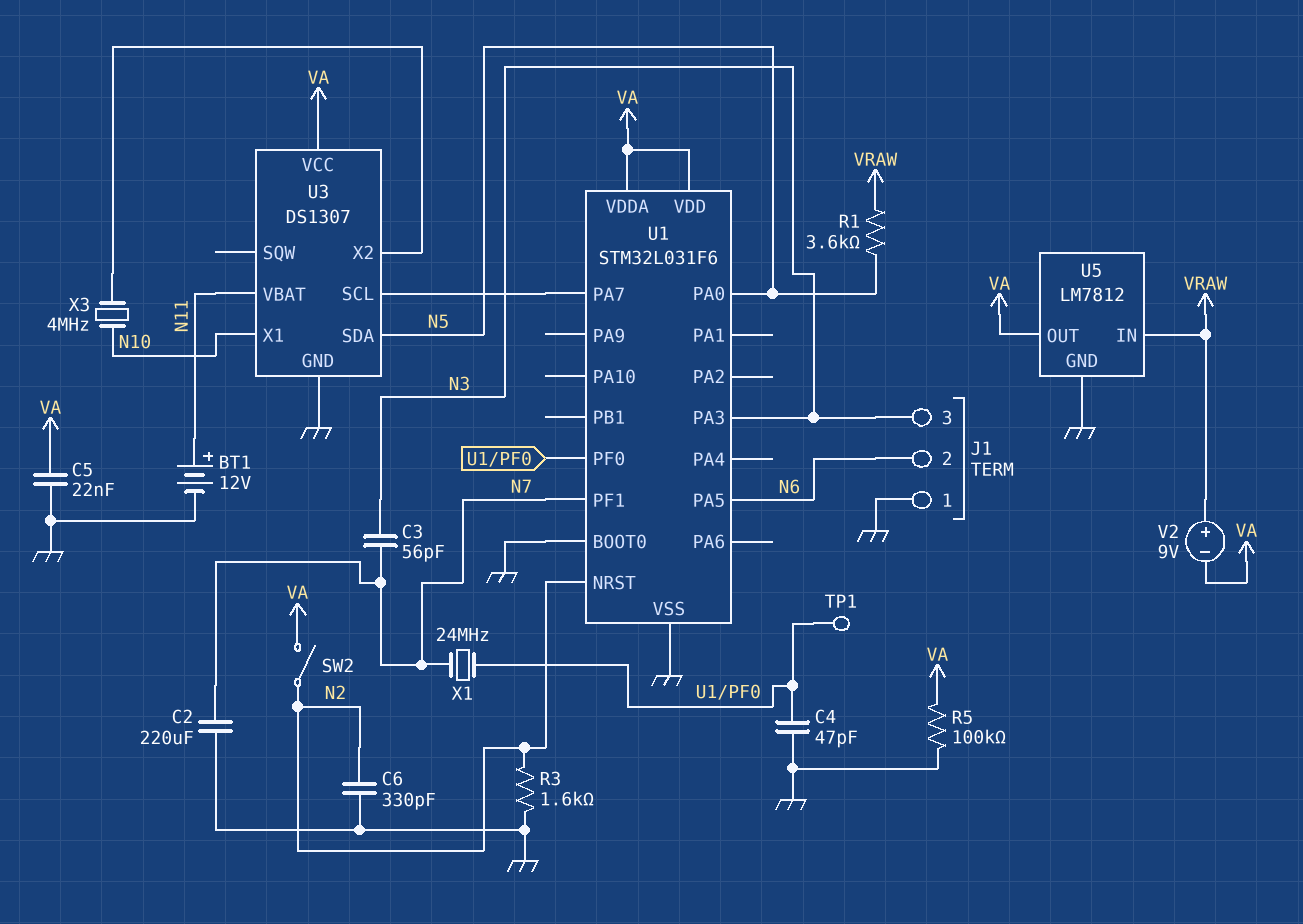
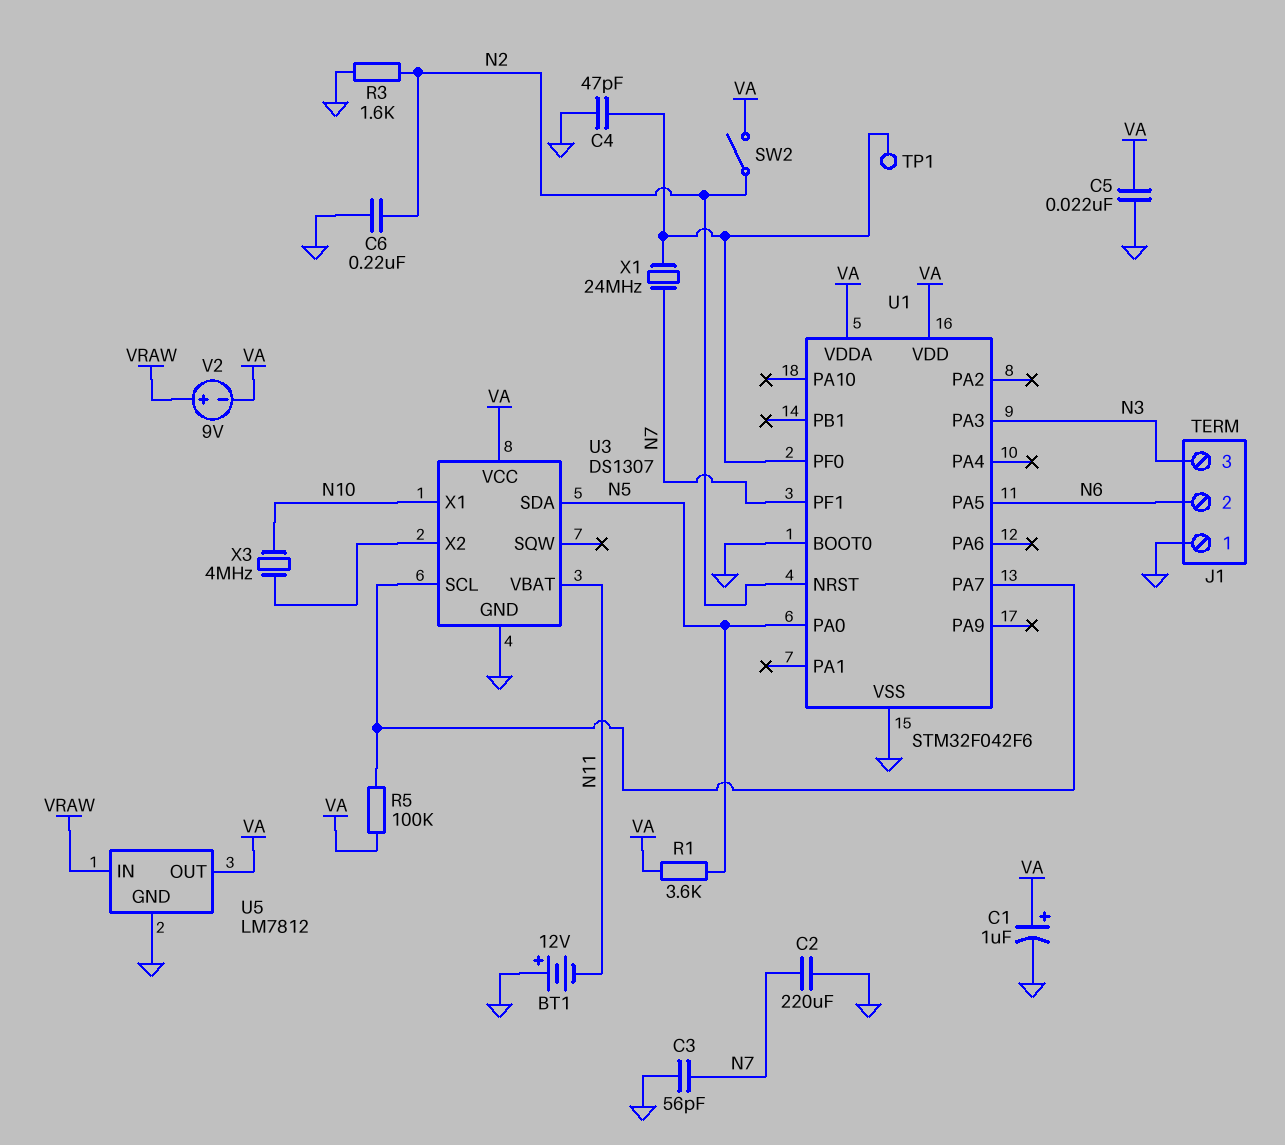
BT1: 12V (plus N11, minus GND) -> 12V (plus GND, minus N11)
C1: none -> 1uF (plus VA, minus GND)
C3: 56pF (N3, N7) -> 56pF (GND, N7)
C6: 330pF (GND, N2) -> 220nF (GND, N2)
R1: 3.6k (N5, VRAW) -> 3.6k (N5, VA)
R5: 100k (GND, VA) -> 100k (U1/PA7, VA)
U1: STM32L031F6 -> STM32F042F6

